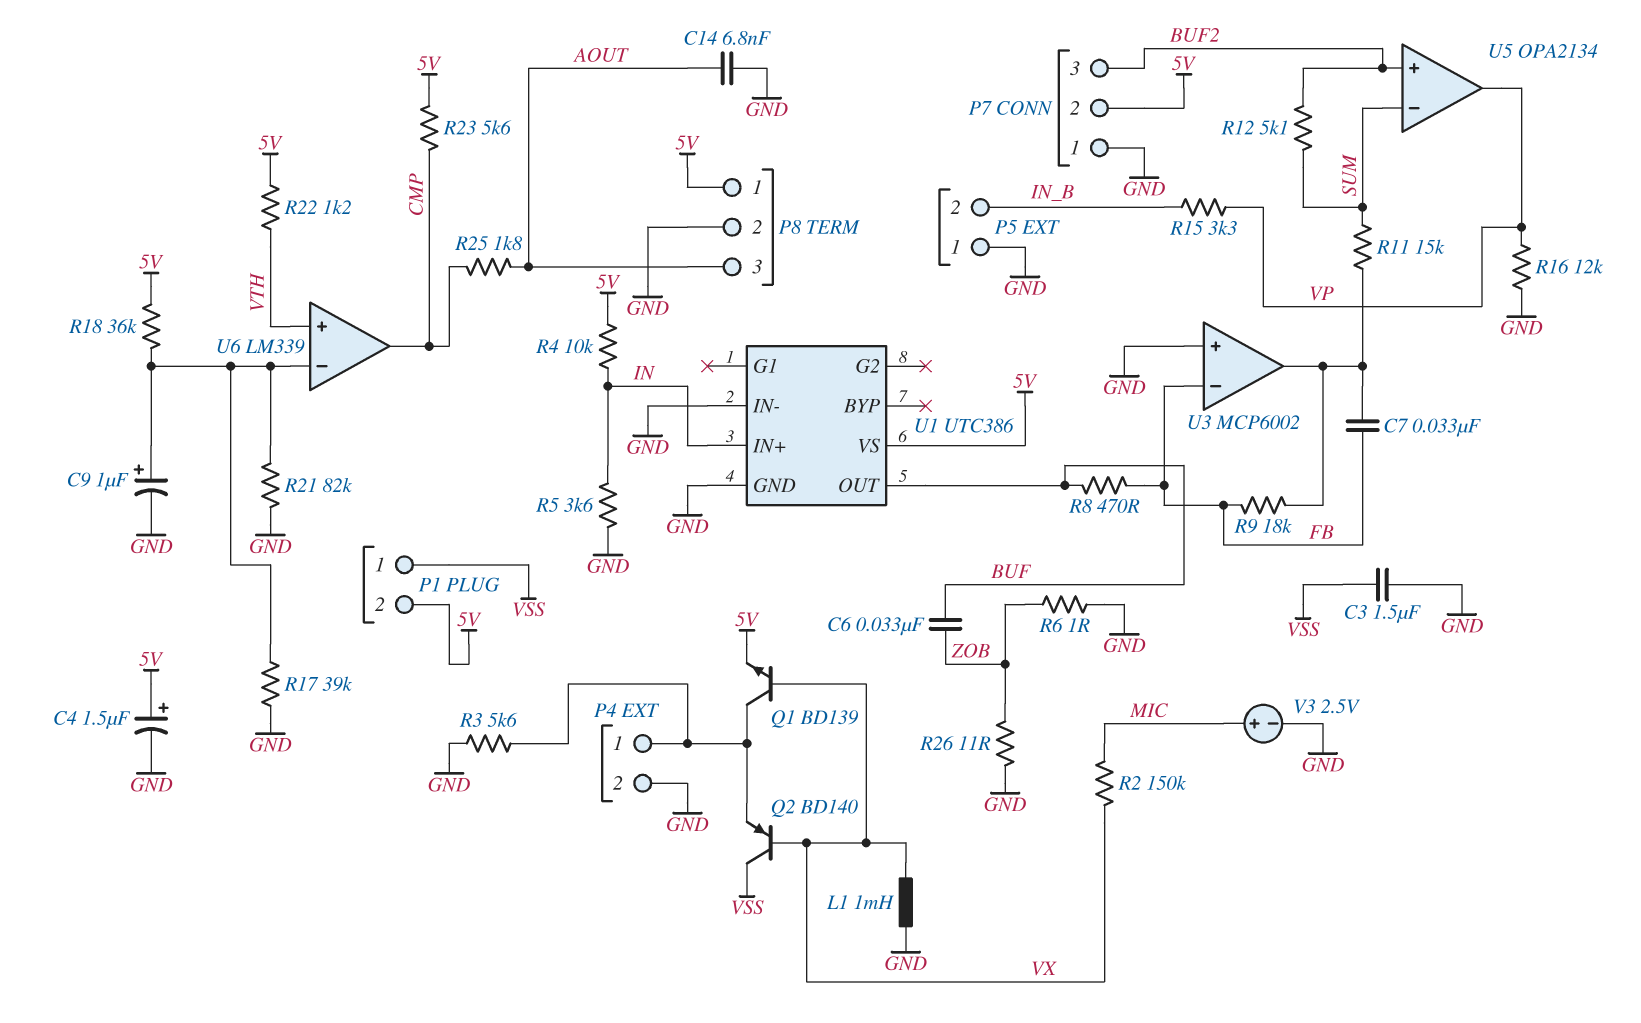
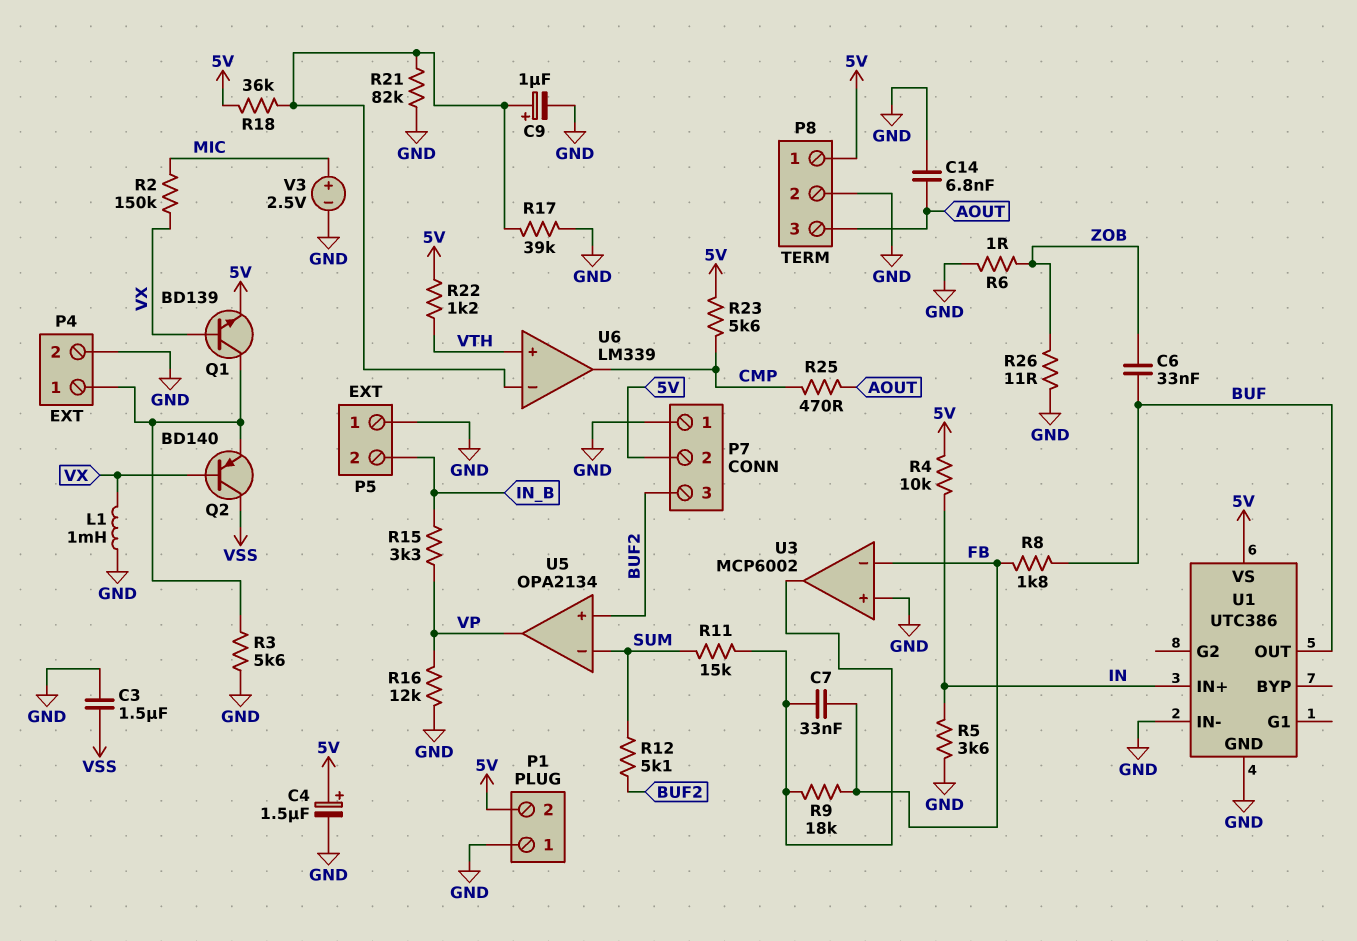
P1 pin 1: VSS -> GND
R8: 470 (BUF, FB) -> 1.8k (BUF, FB)
R25: 1.8k (AOUT, CMP) -> 470 (AOUT, CMP)

